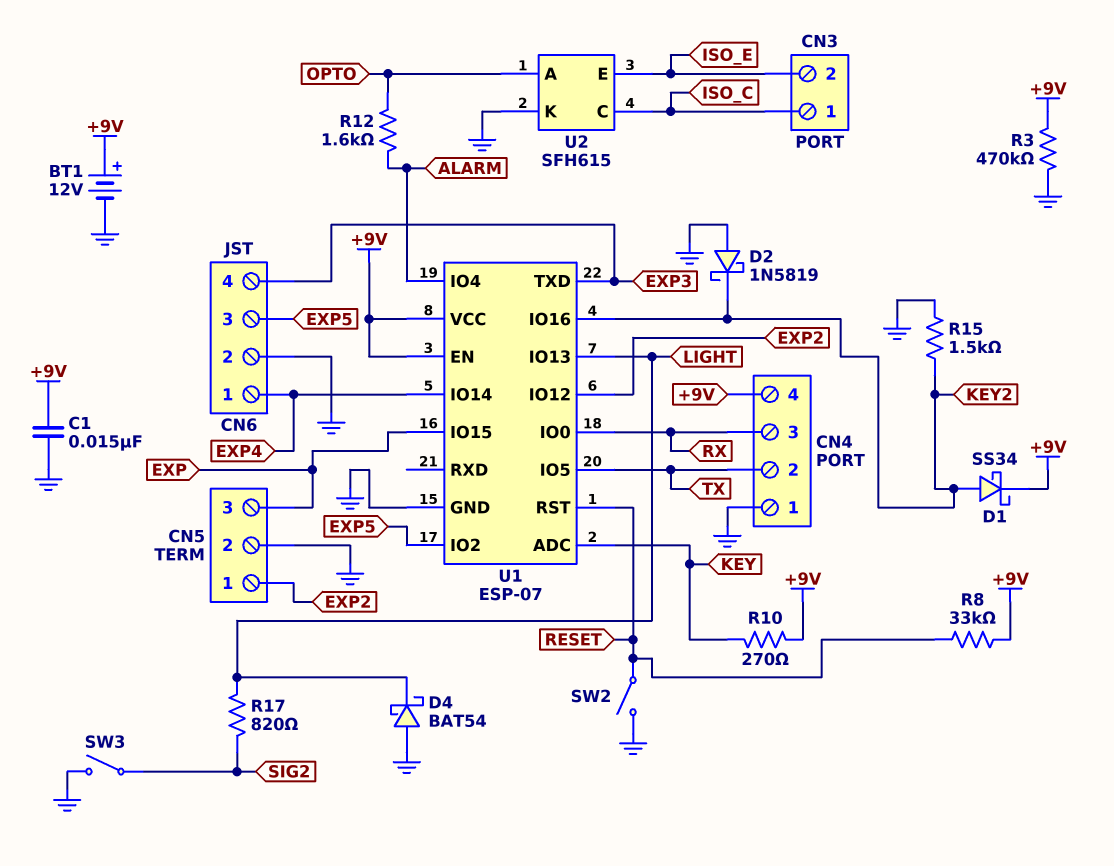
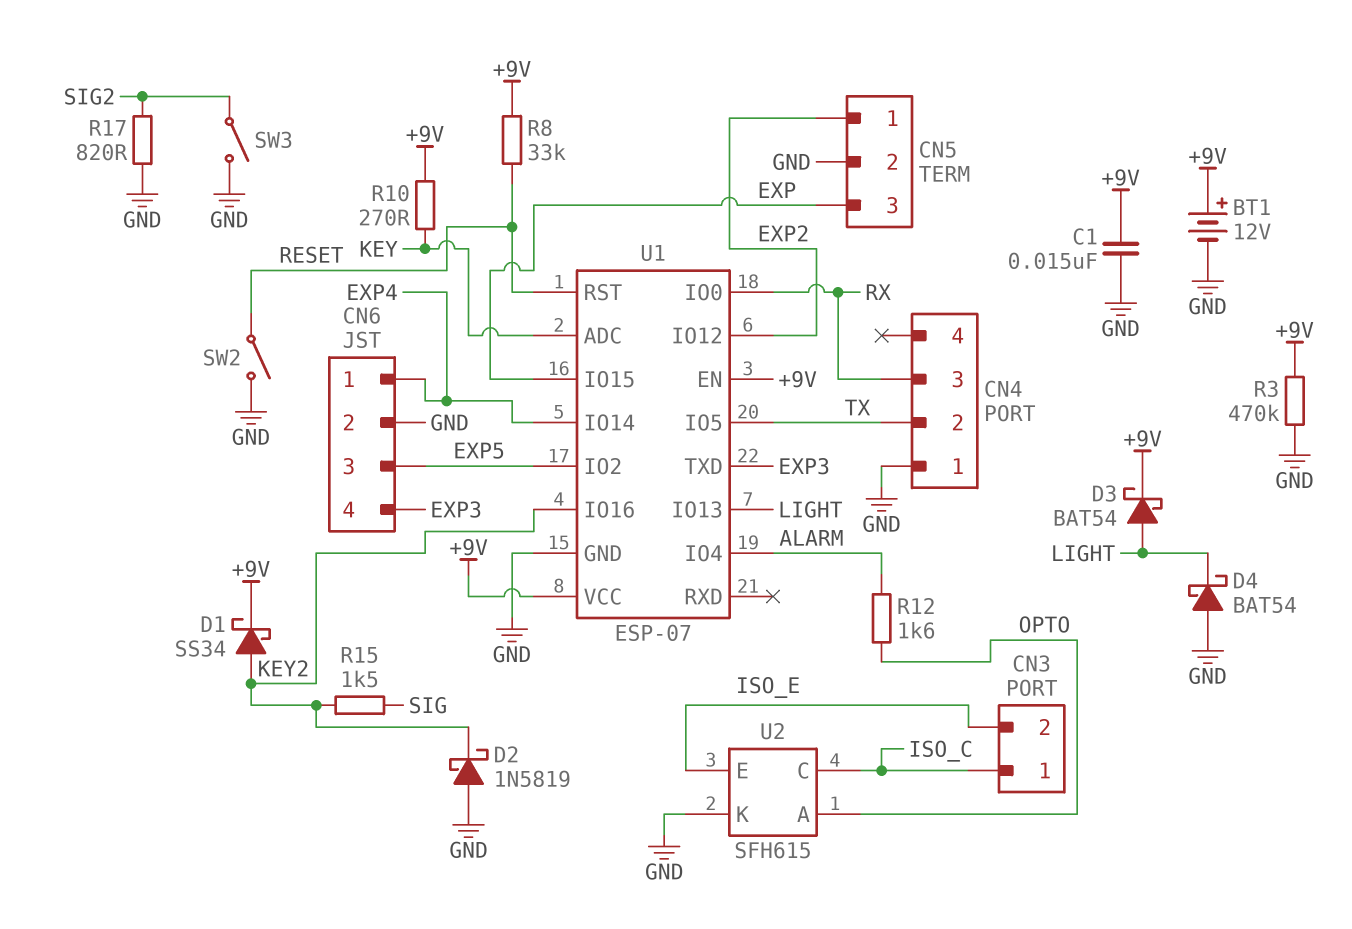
CN4 pin 4: +9V -> none
D3: none -> schottky BAT54 (A LIGHT, K +9V)
R15: 1.5k (GND, KEY2) -> 1.5k (KEY2, SIG)
R17: 820 (LIGHT, SIG2) -> 820 (GND, SIG2)

